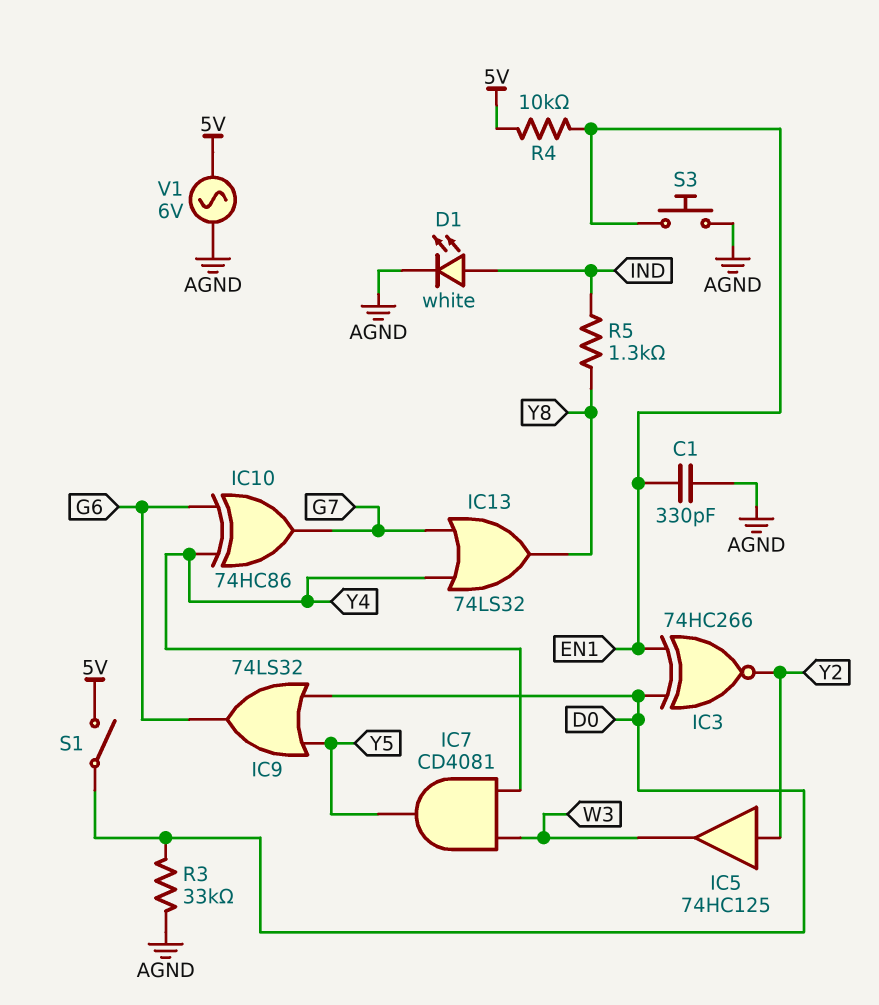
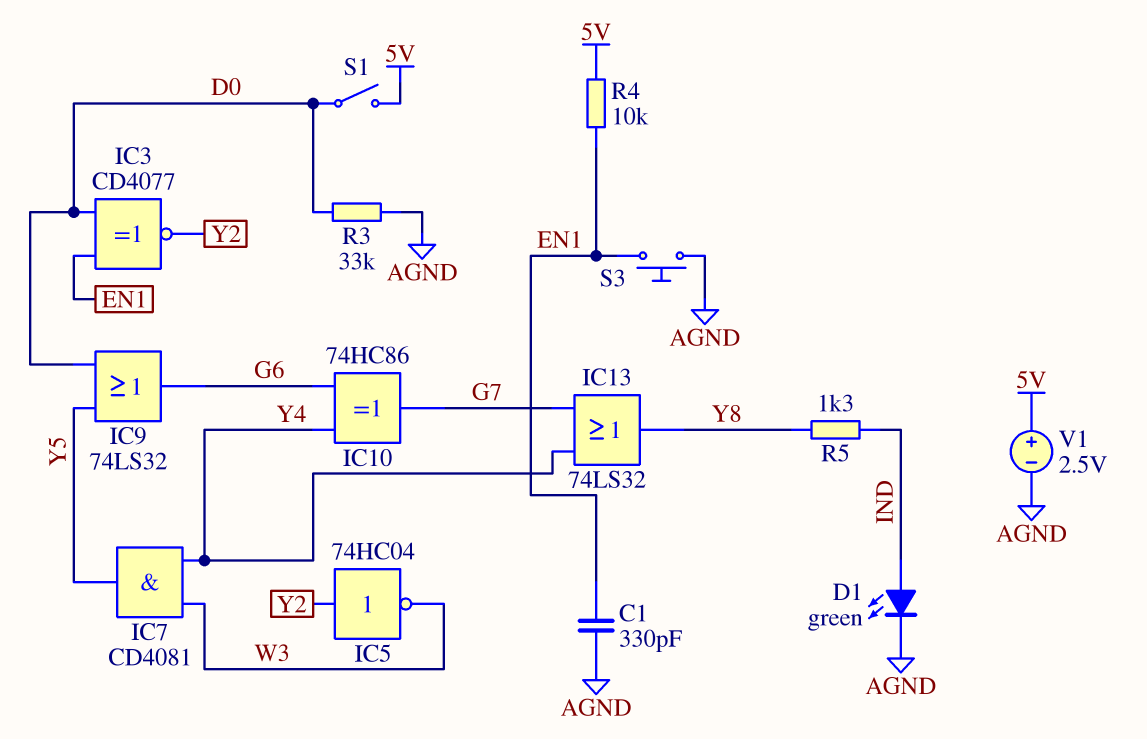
D1: LED white (A IND, K AGND) -> LED green (A IND, K AGND)
IC3: XNOR 74HC266 (in D0, in EN1, out Y2) -> XNOR CD4077 (in D0, in EN1, out Y2)
IC5: buffer 74HC125 (in Y2, out W3) -> NOT 74HC04 (in Y2, out W3)
V1: AC 6V (5V, AGND) -> 2.5V (plus 5V, minus AGND)

